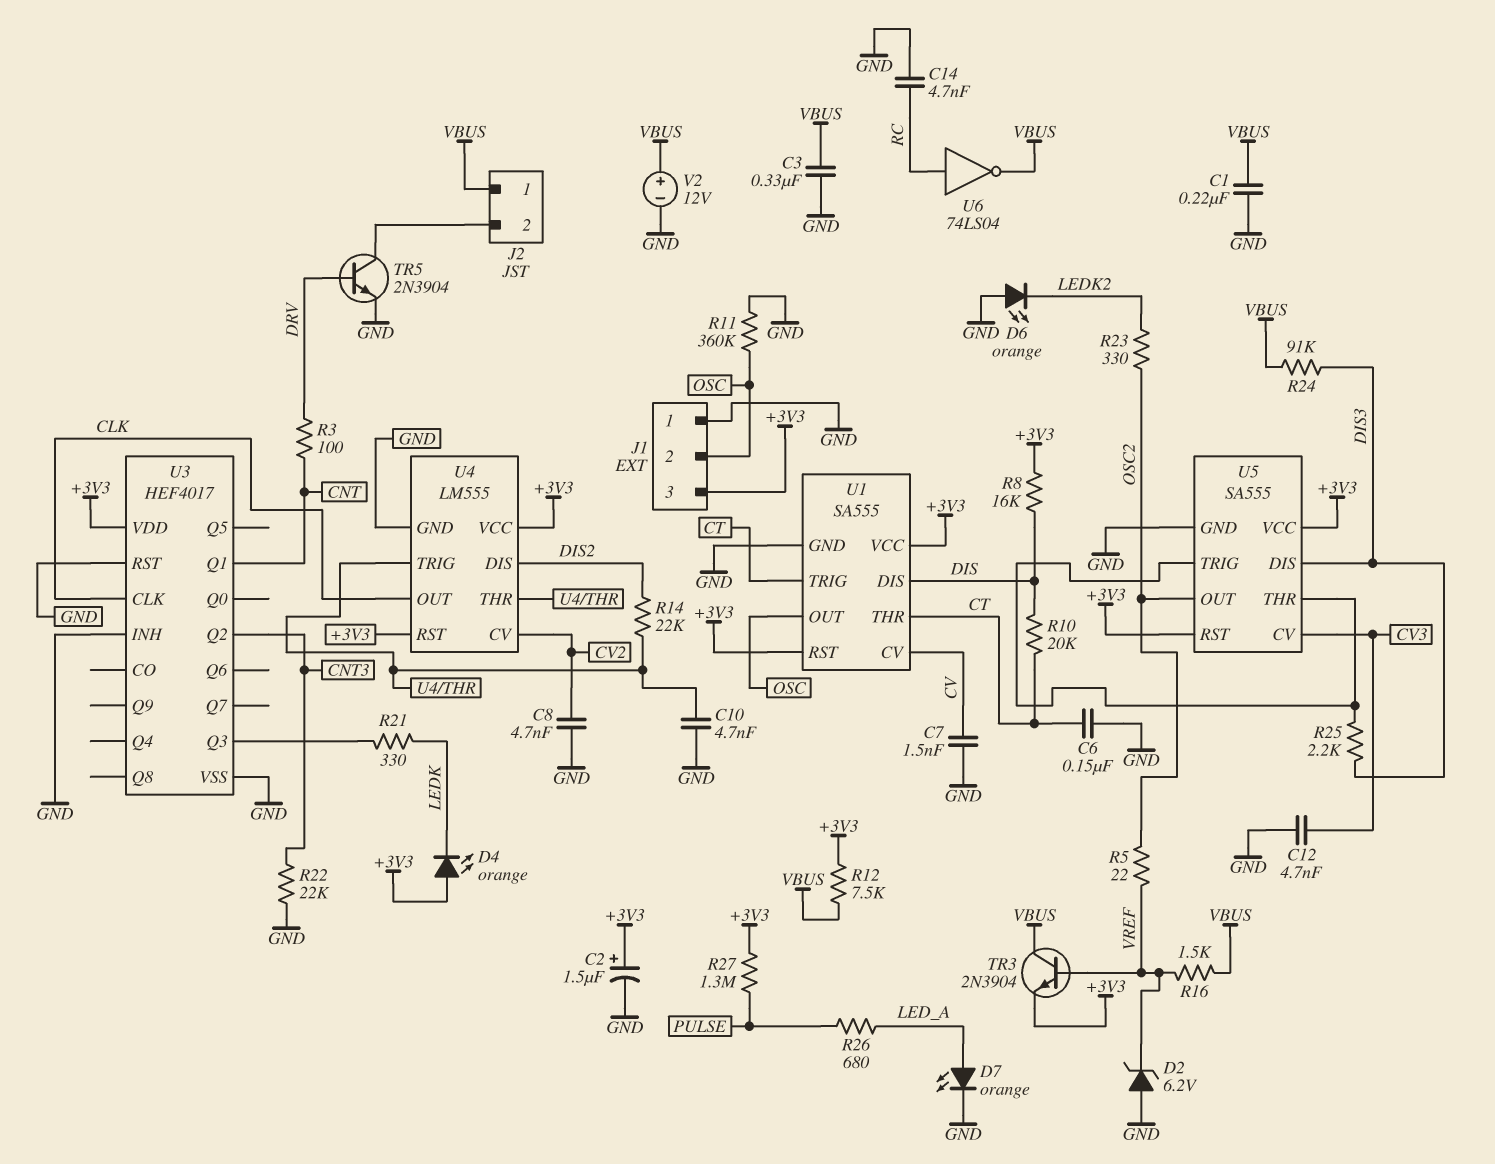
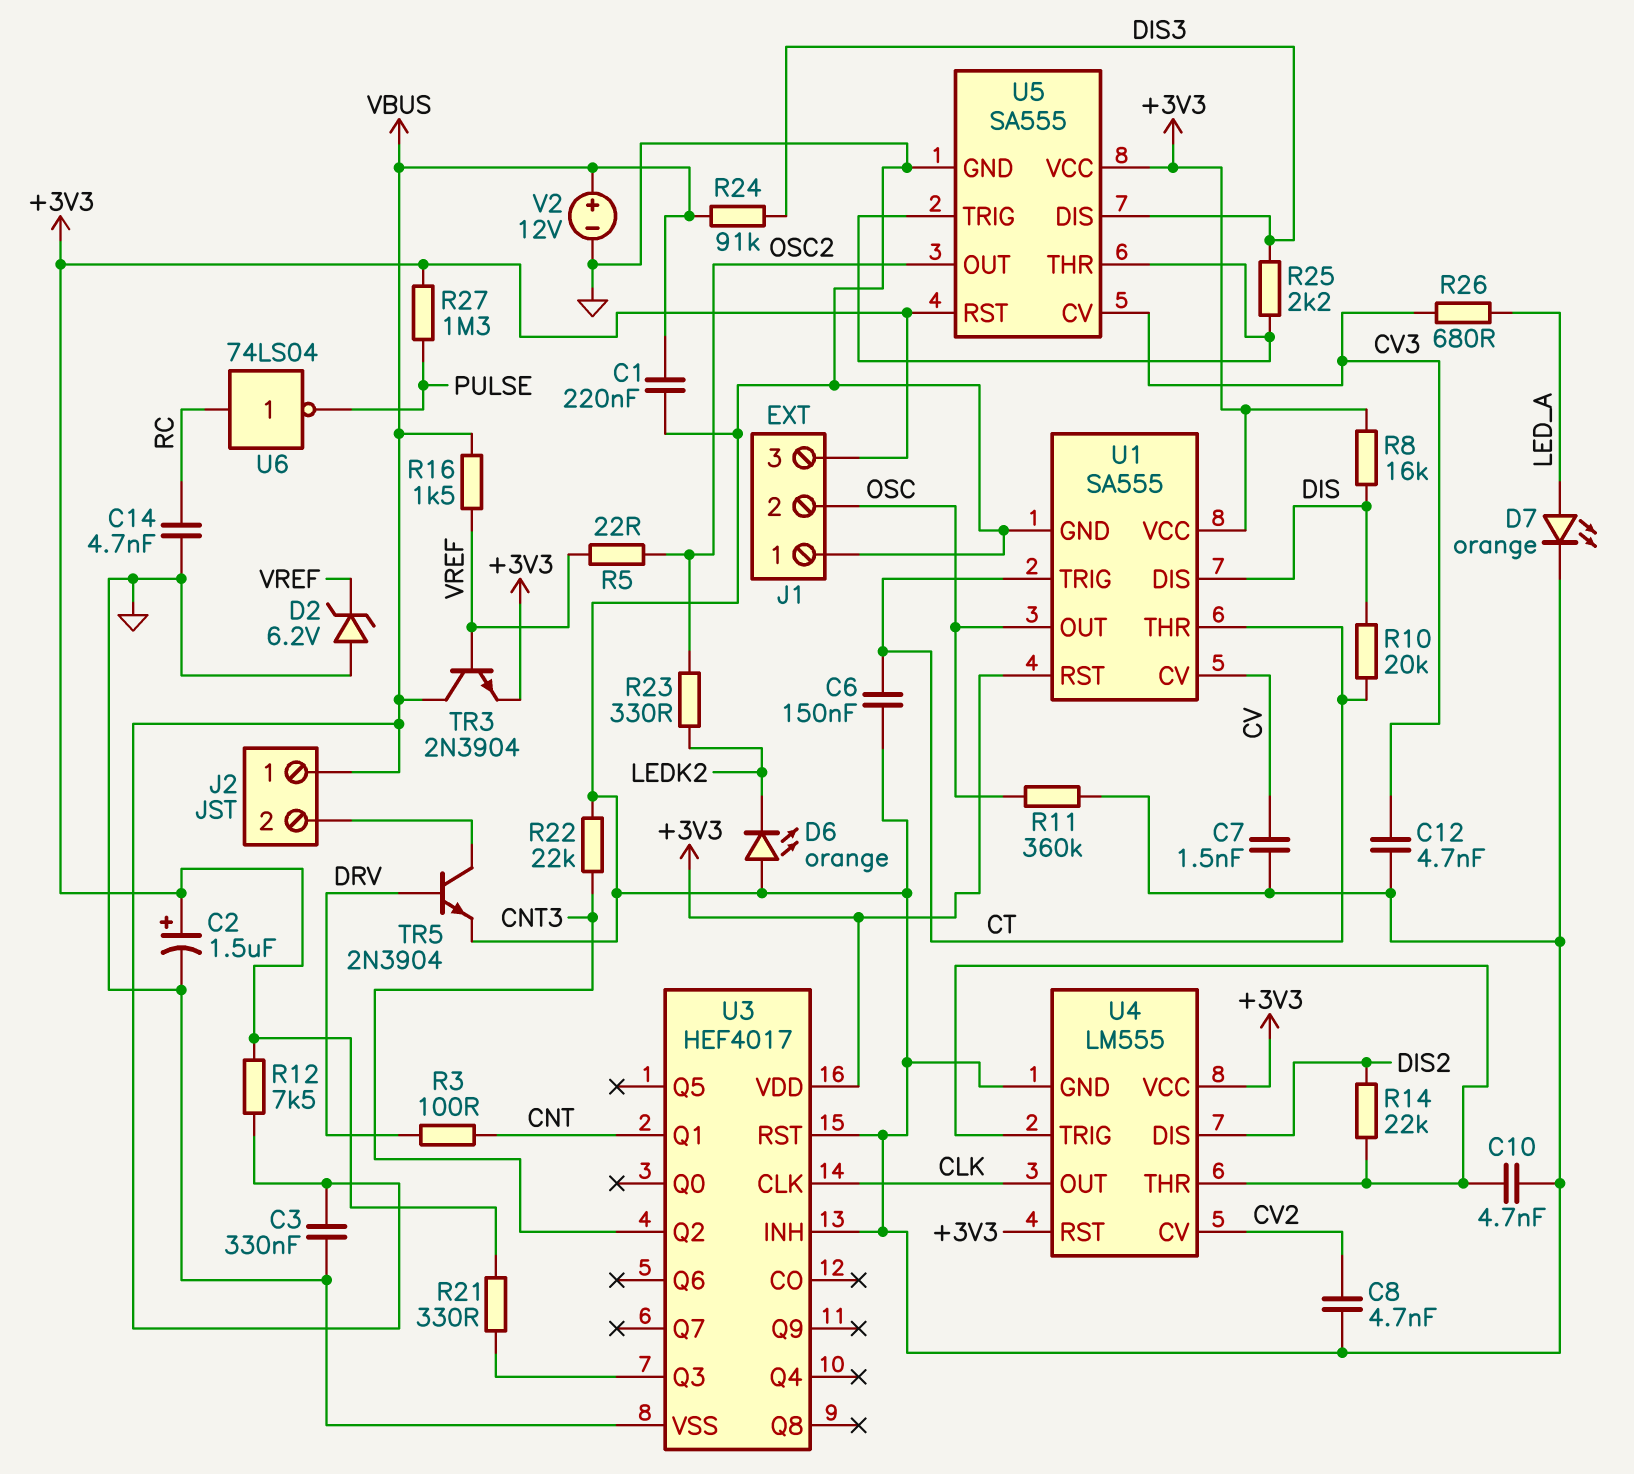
D4: LED orange (A +3V3, K LEDK) -> none
R21: 330 (LEDK, U3/Q3) -> 330 (+3V3, U3/Q3)
R26: 680 (LED_A, PULSE) -> 680 (CV3, LED_A)
U6: NOT 74LS04 (in RC, out VBUS) -> NOT 74LS04 (in RC, out PULSE)

